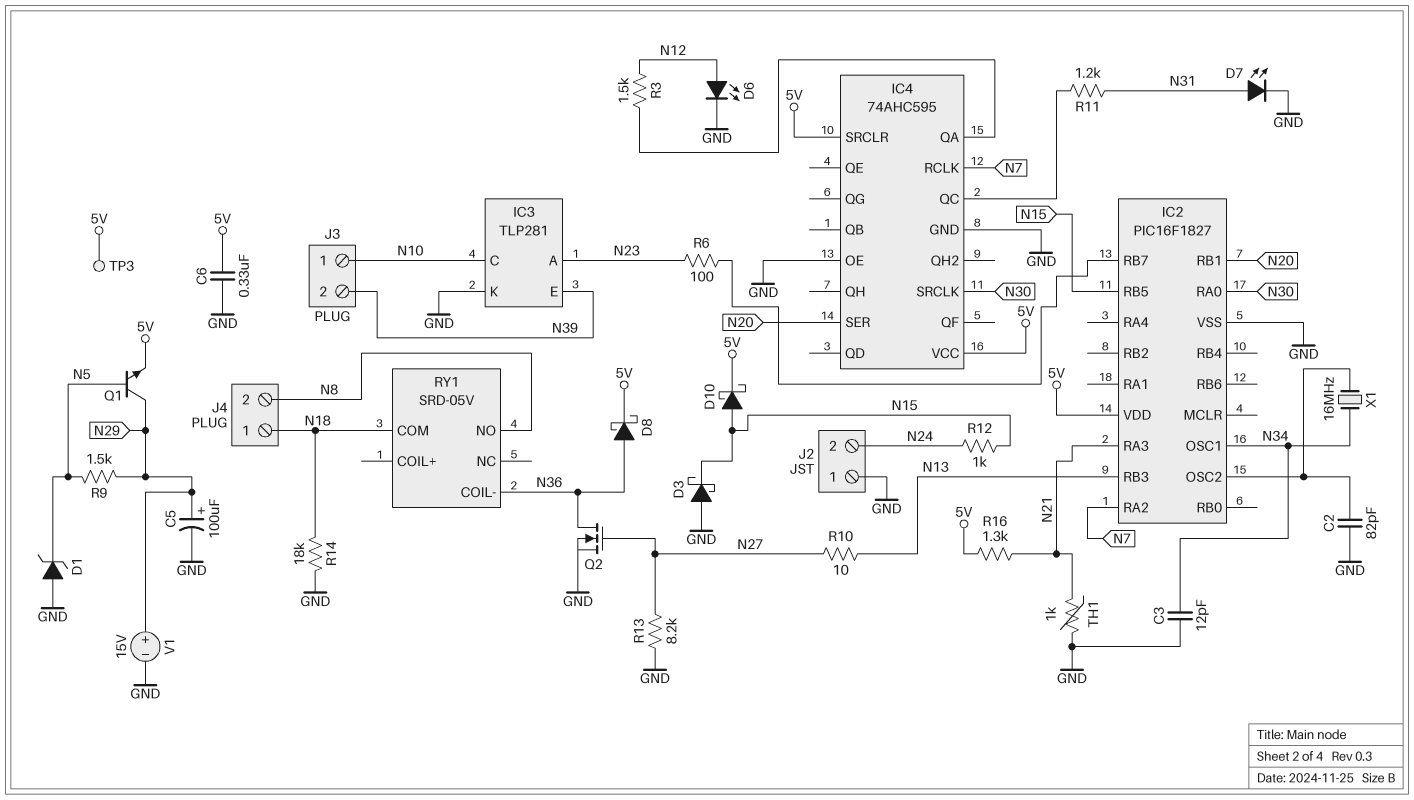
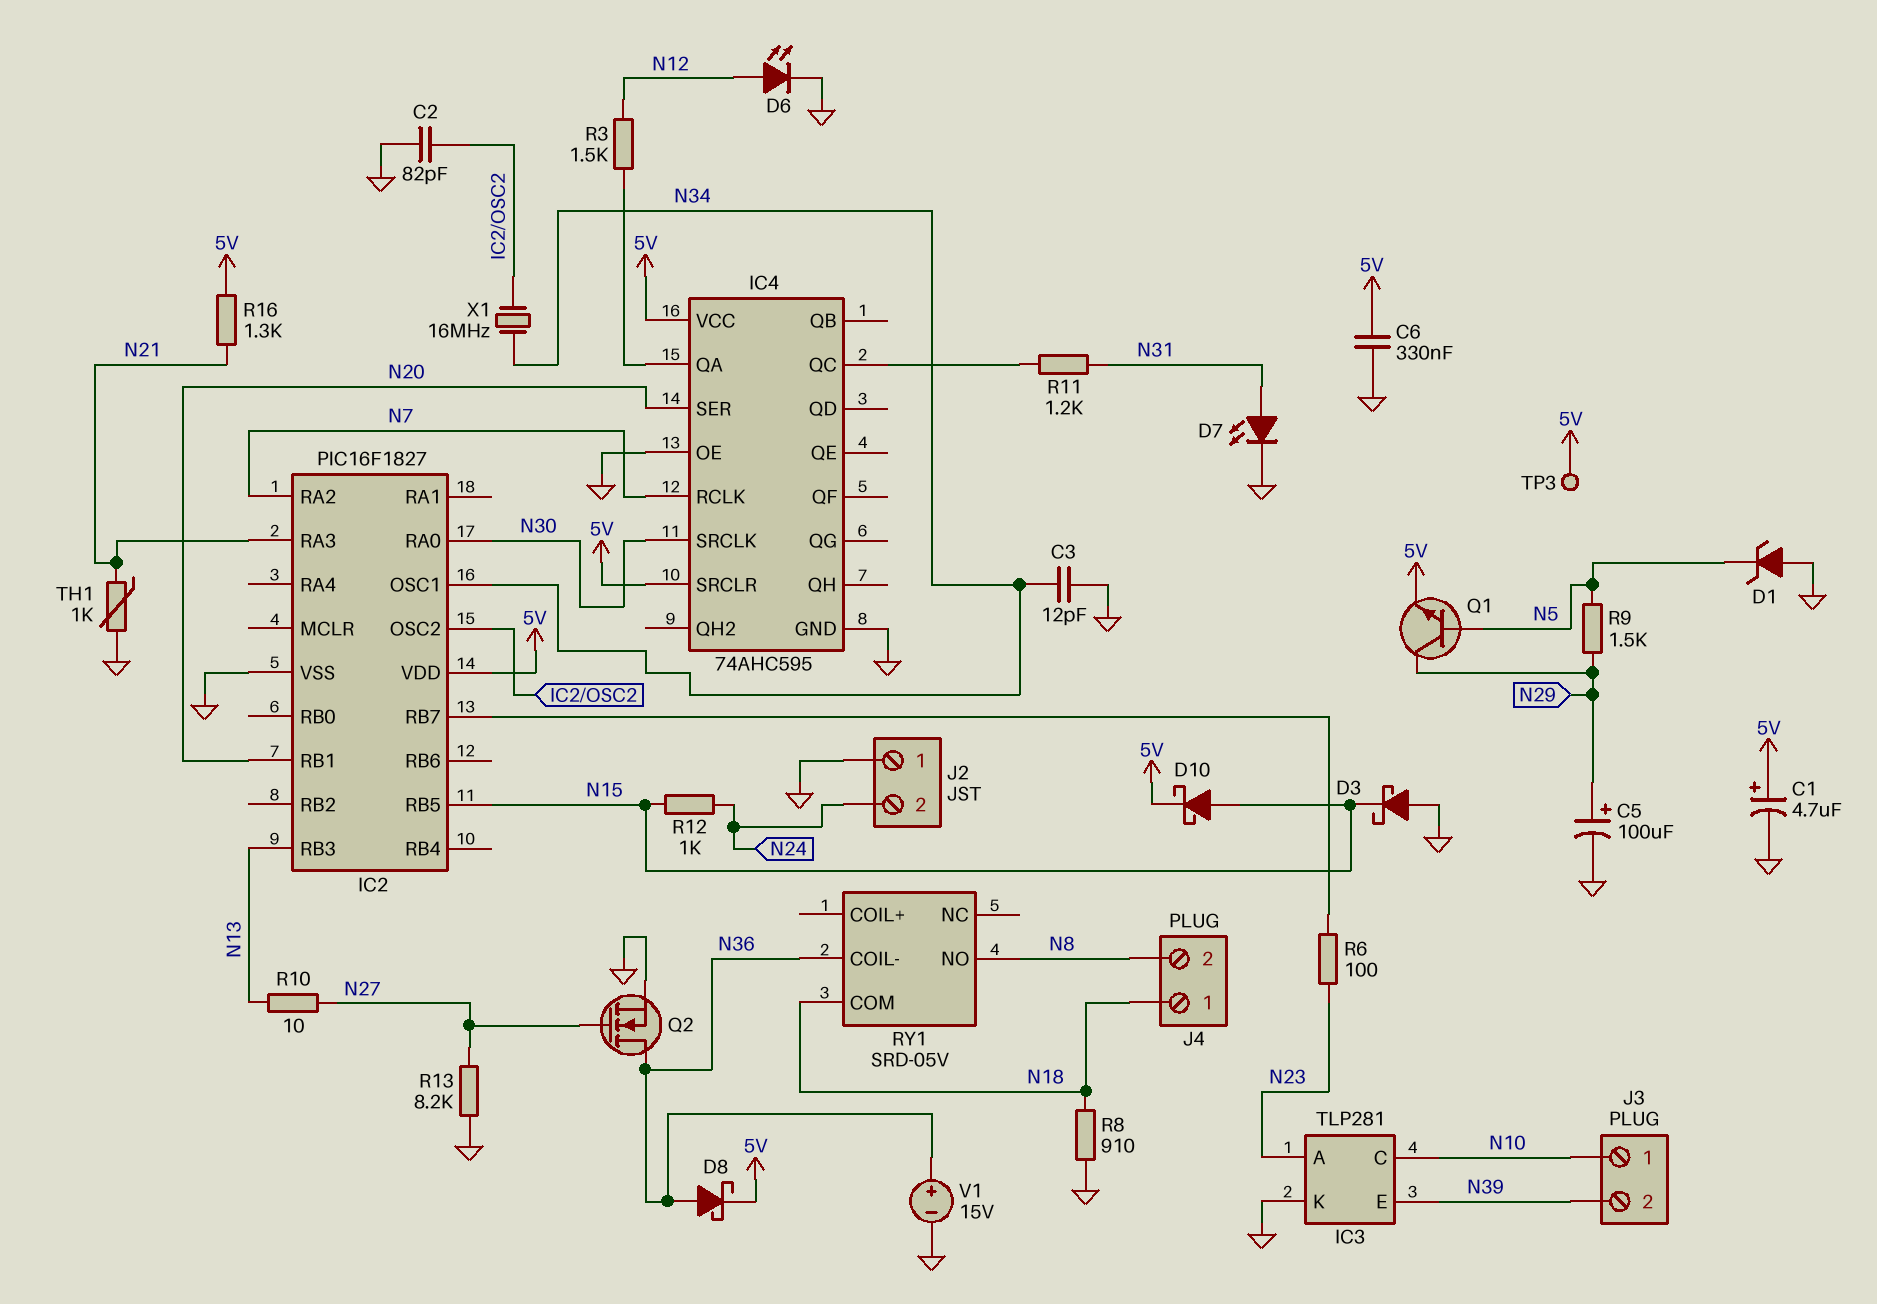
C1: none -> 4.7uF (plus 5V, minus GND)
R8: none -> 910 (GND, N18)
R14: 18k (GND, N18) -> none
V1: 15V (plus N29, minus GND) -> 15V (plus N36, minus GND)

